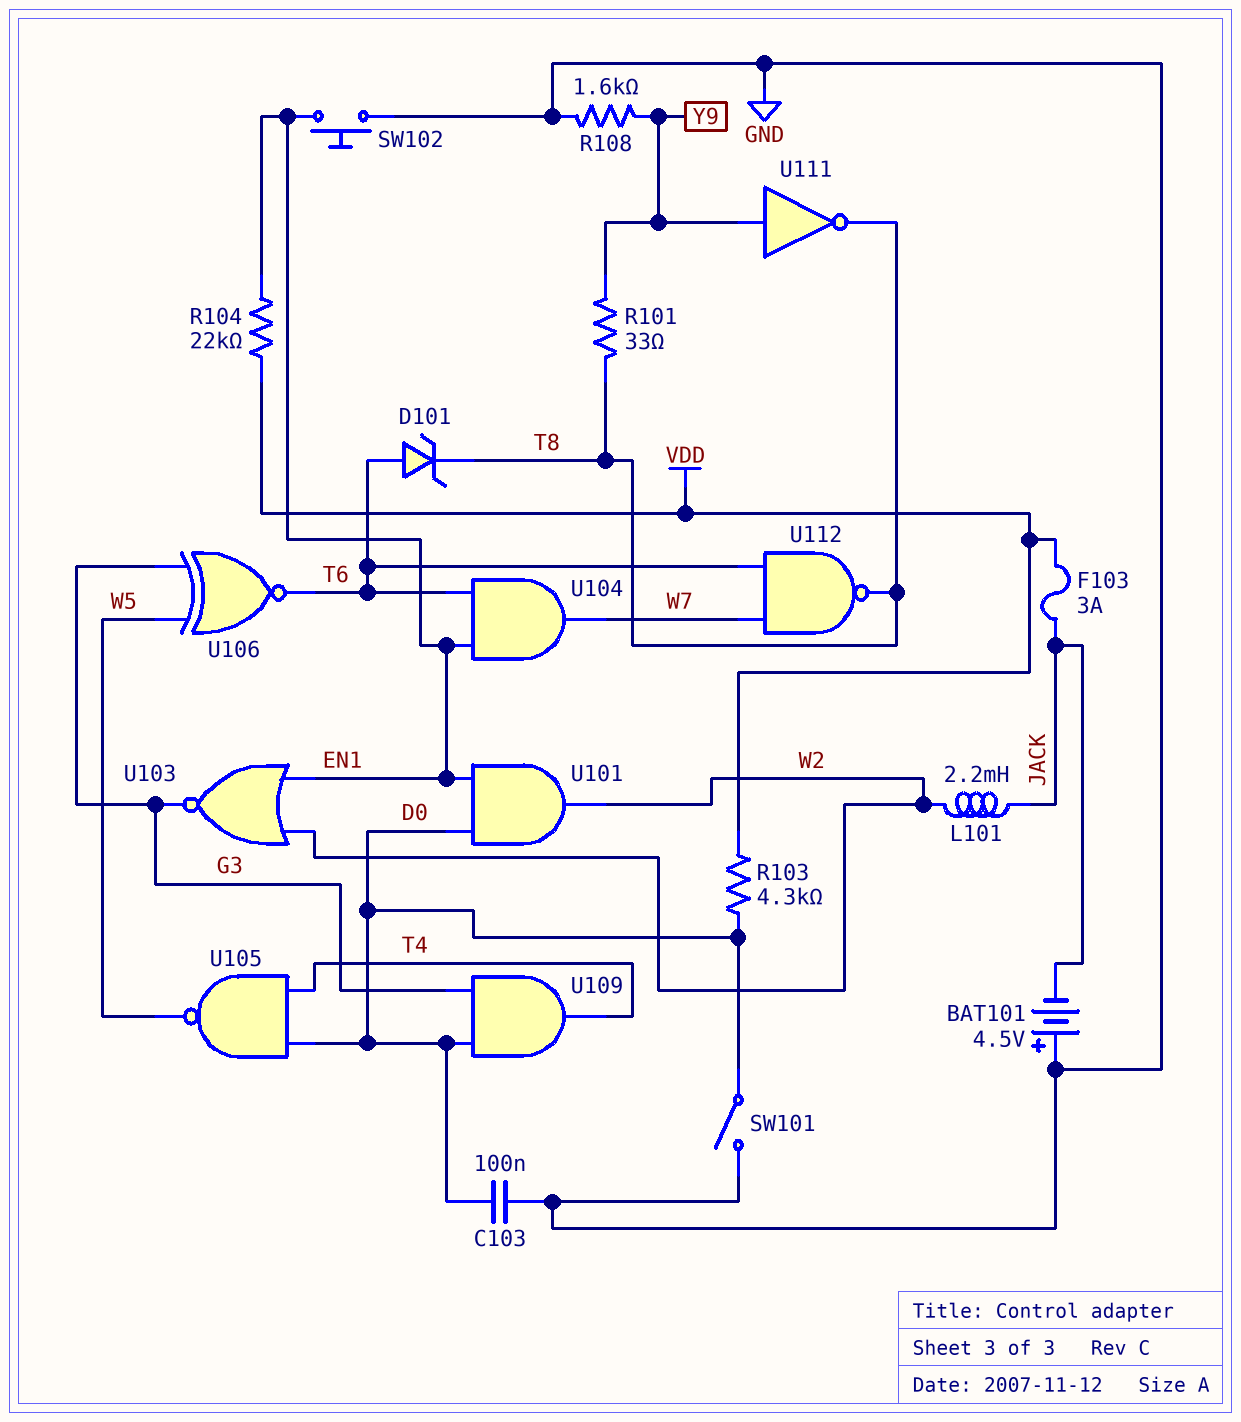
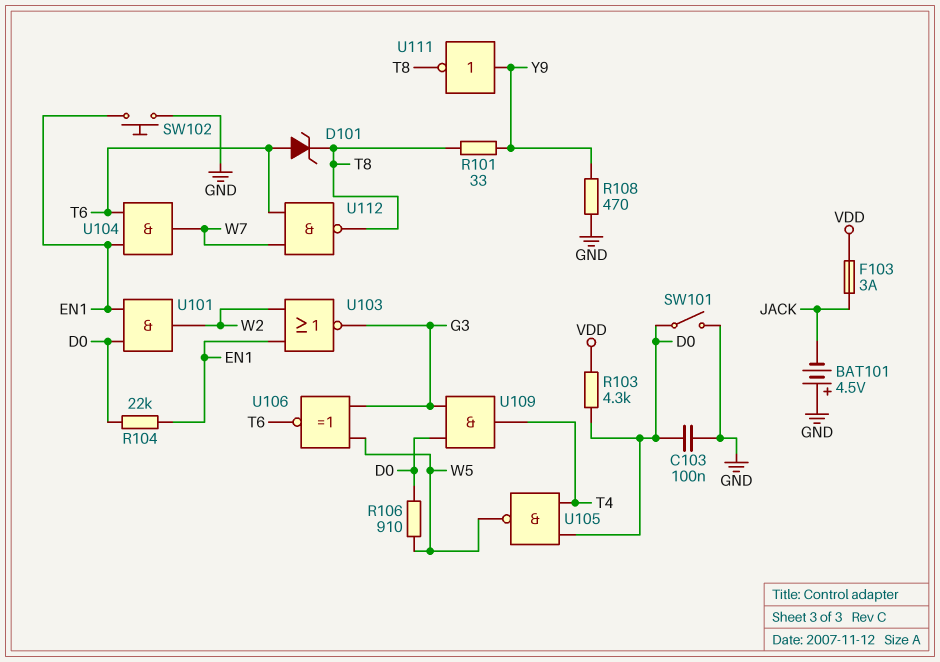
L101: 2.2mH (JACK, W2) -> none
R104: 22k (EN1, VDD) -> 22k (D0, EN1)
R106: none -> 910 (D0, W5)
R108: 1.6k (GND, Y9) -> 470 (GND, Y9)

